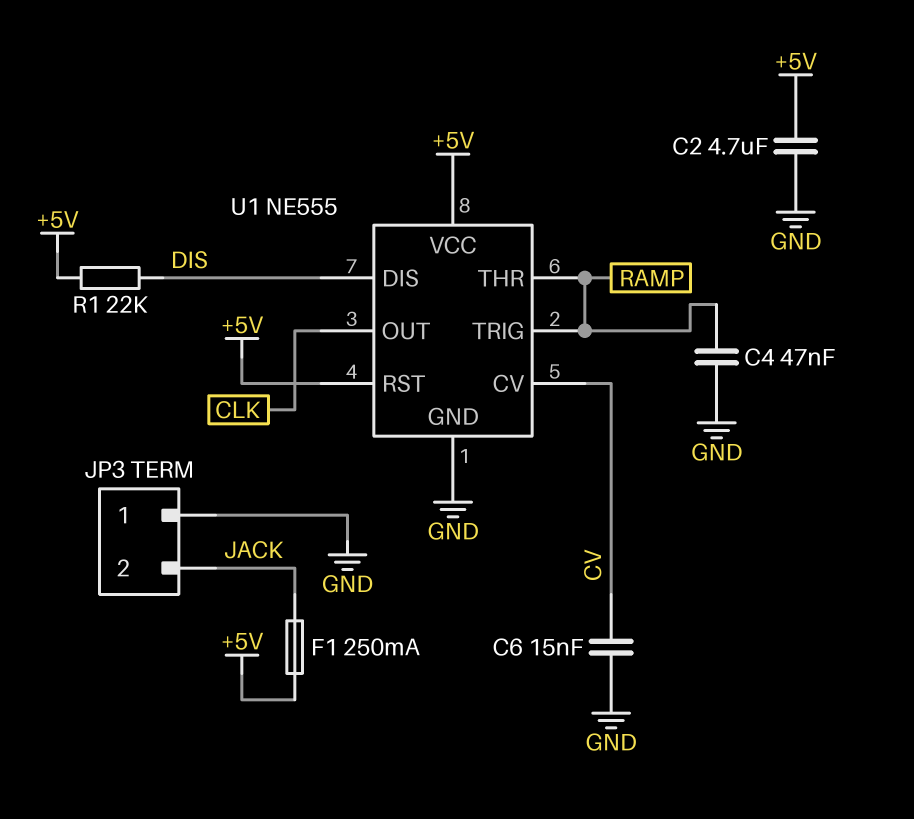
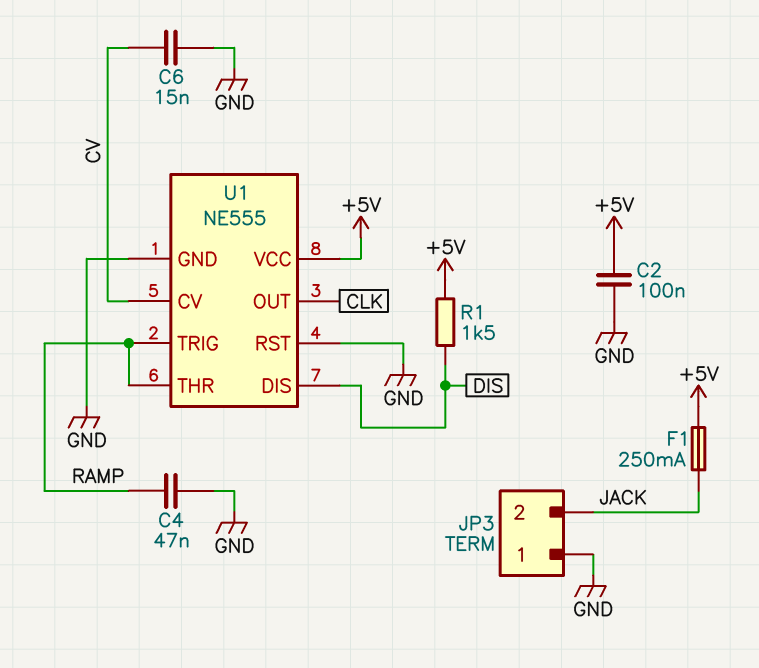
C2: 4.7uF (+5V, GND) -> 100nF (+5V, GND)
R1: 22k (+5V, DIS) -> 1.5k (+5V, DIS)
U1 pin RST: +5V -> GND

